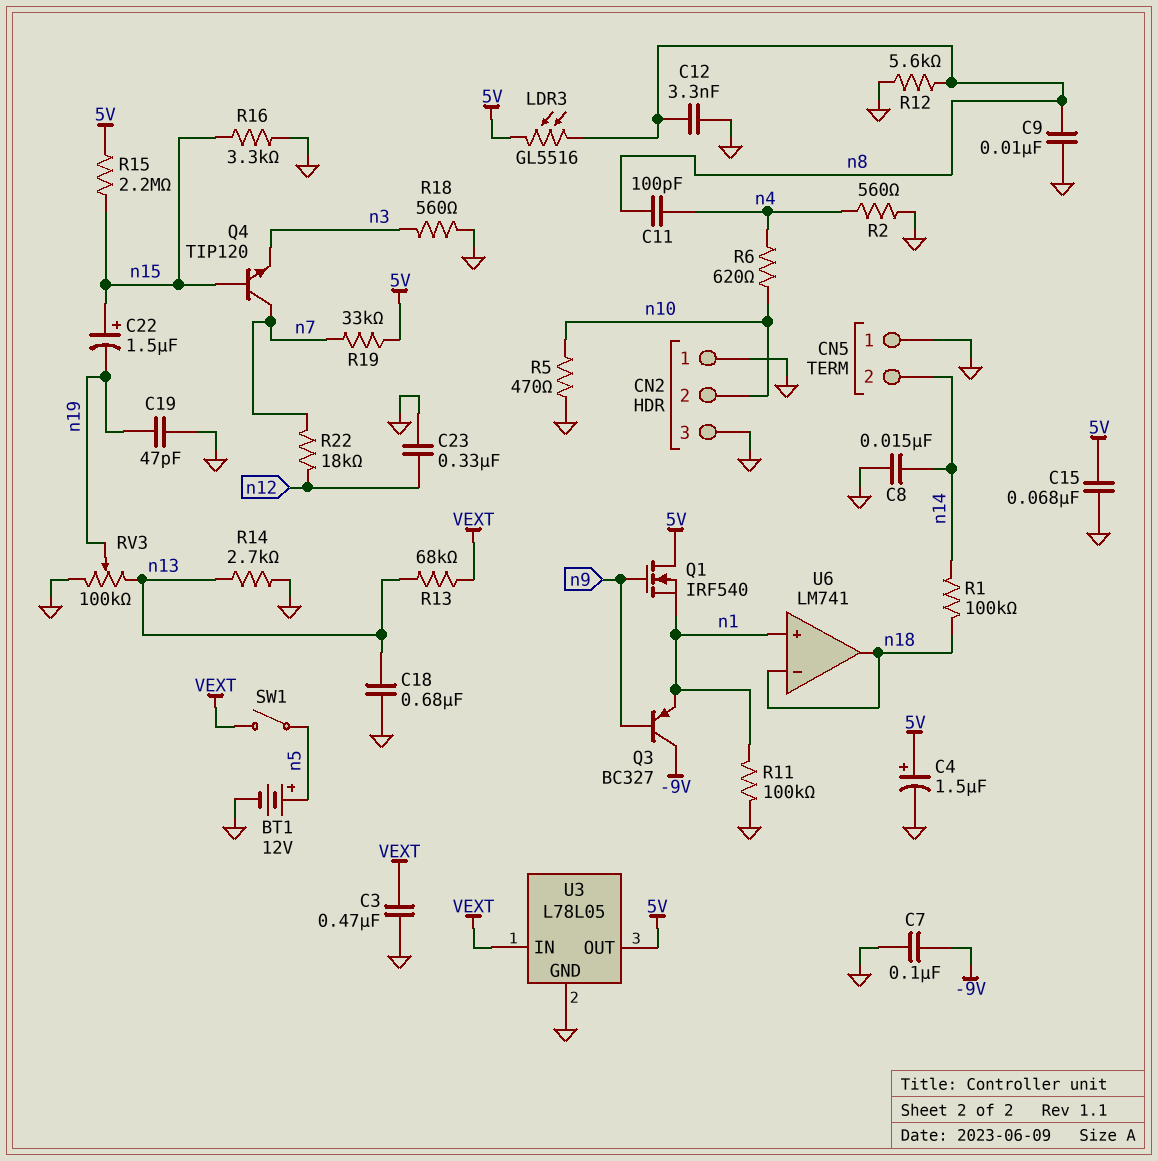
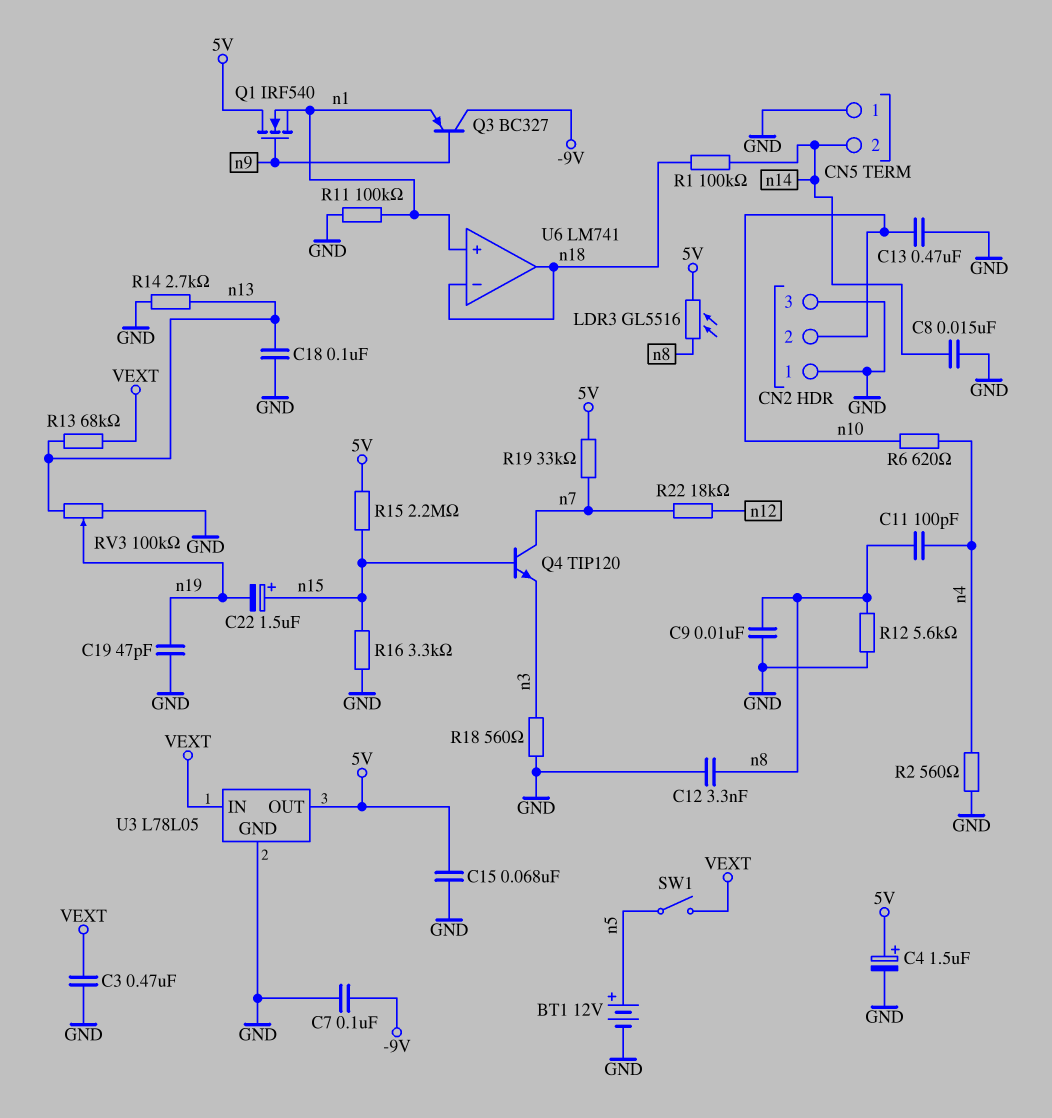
C13: none -> 470nF (GND, n10)
C18: 680nF (GND, n13) -> 100nF (GND, n13)
C23: 330nF (GND, n12) -> none
R5: 470 (GND, n10) -> none

